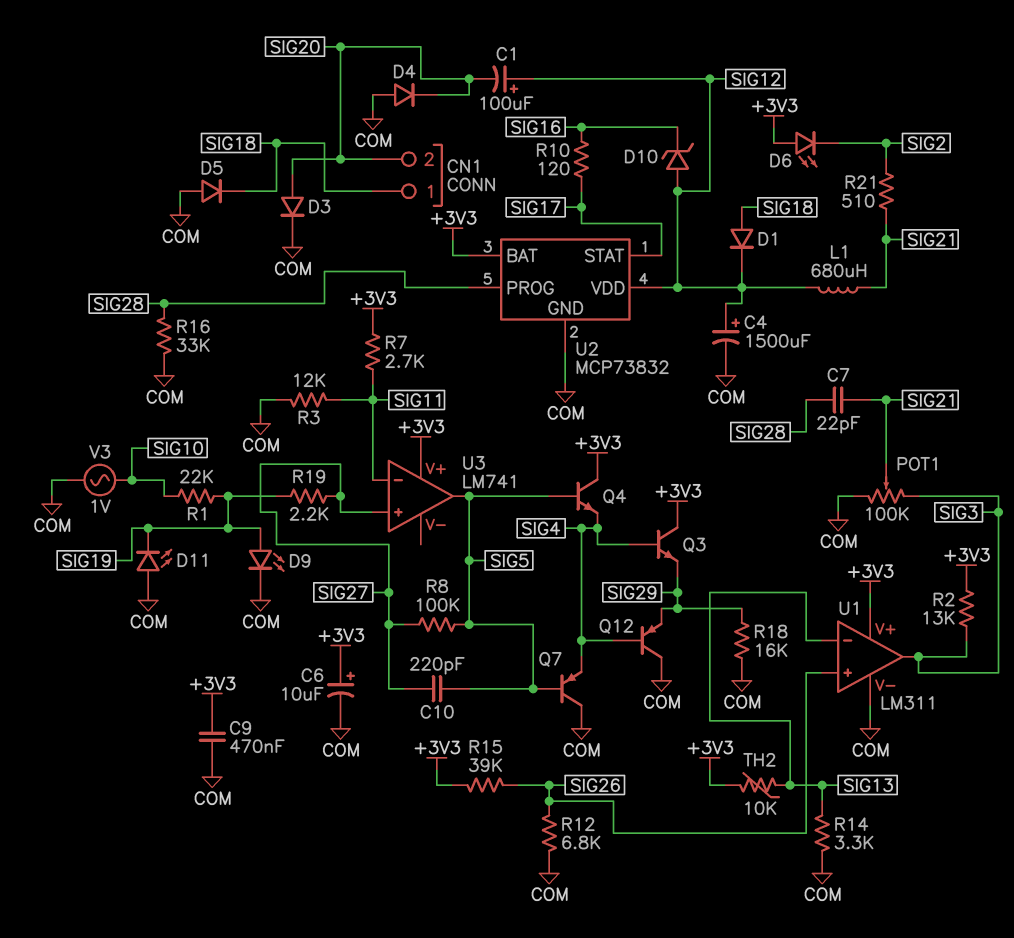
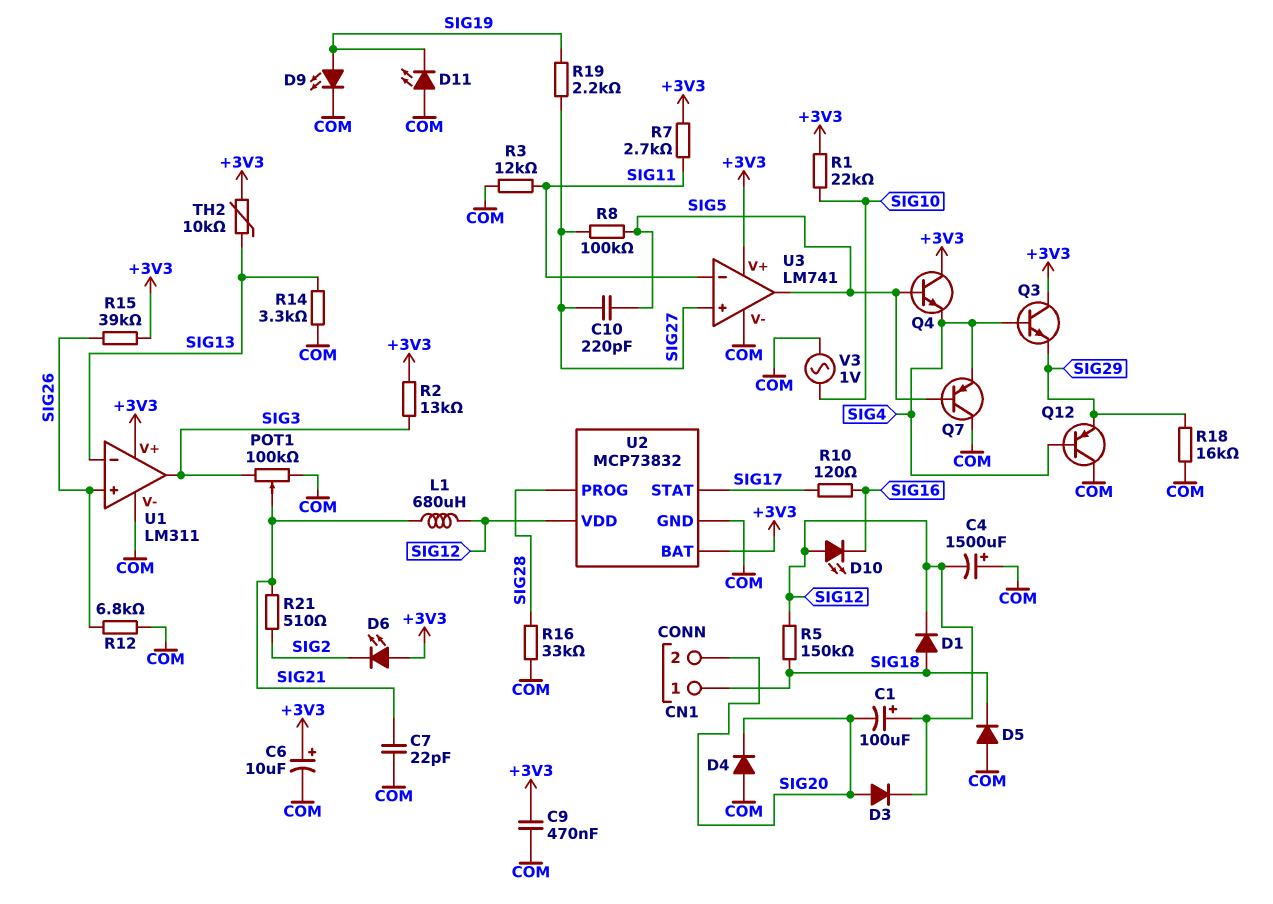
C4: 1500uF (plus SIG12, minus COM) -> 1500uF (plus COM, minus SIG12)
C7: 22pF (SIG21, SIG28) -> 22pF (COM, SIG21)
D3: diode (A SIG20, K COM) -> diode (A SIG20, K SIG12)
D10: zener (A SIG12, K SIG16) -> LED (A SIG12, K SIG16)
R1: 22k (SIG10, SIG19) -> 22k (+3V3, SIG10)
R5: none -> 150k (SIG12, SIG18)
U3 pin V-: none -> COM

